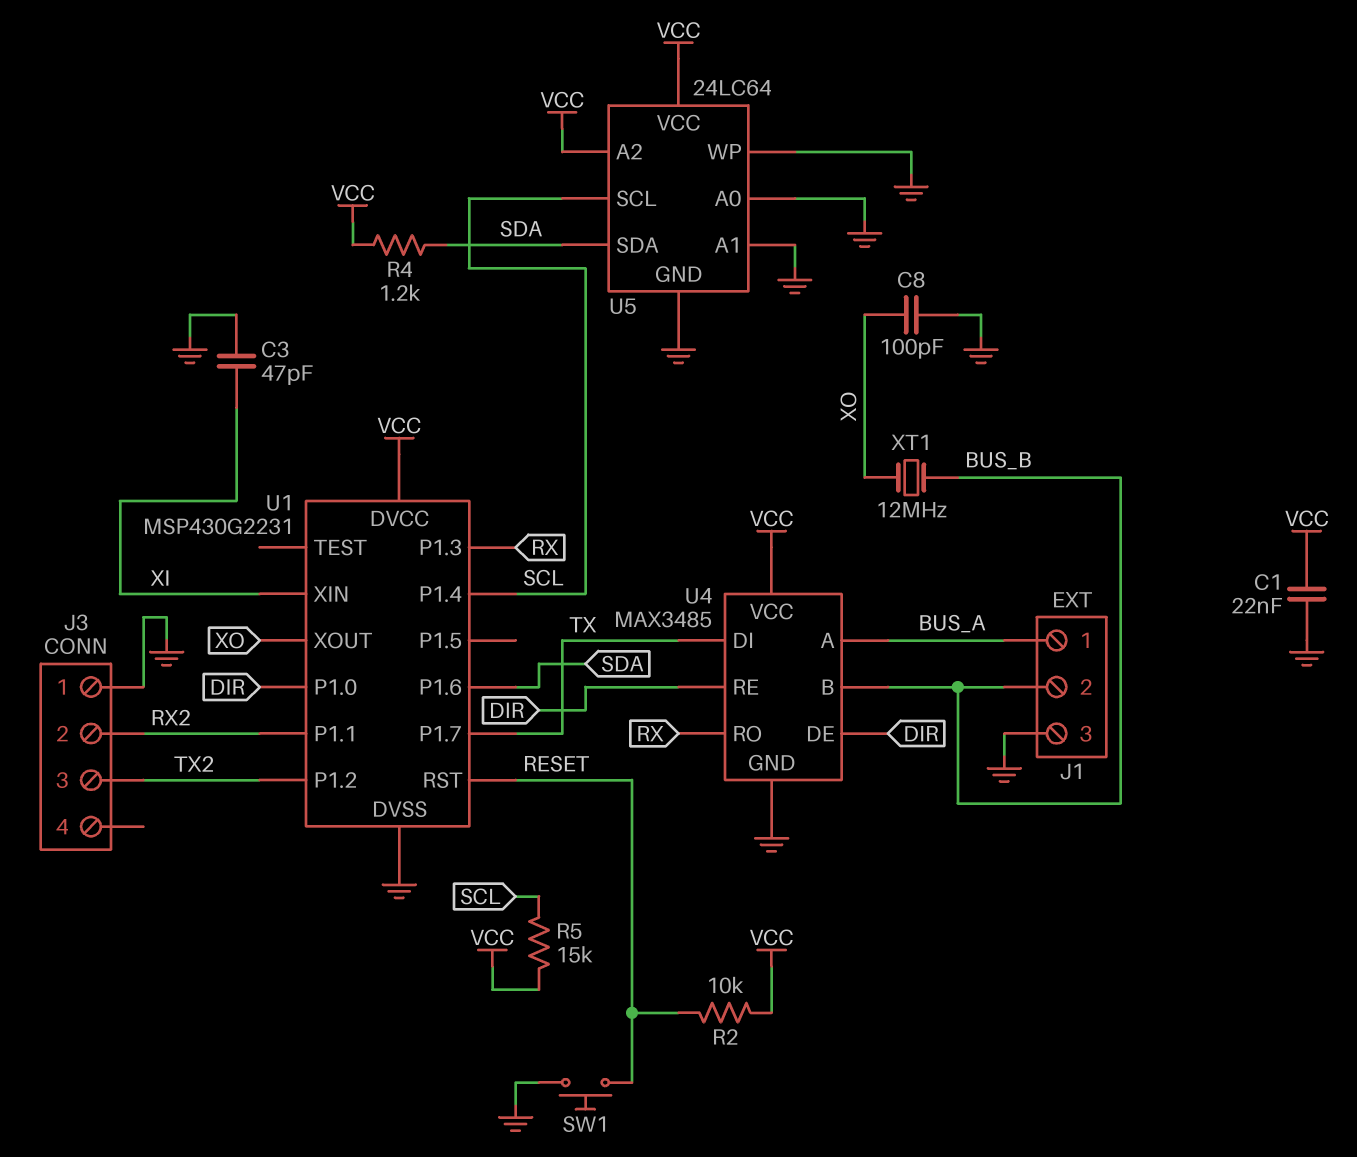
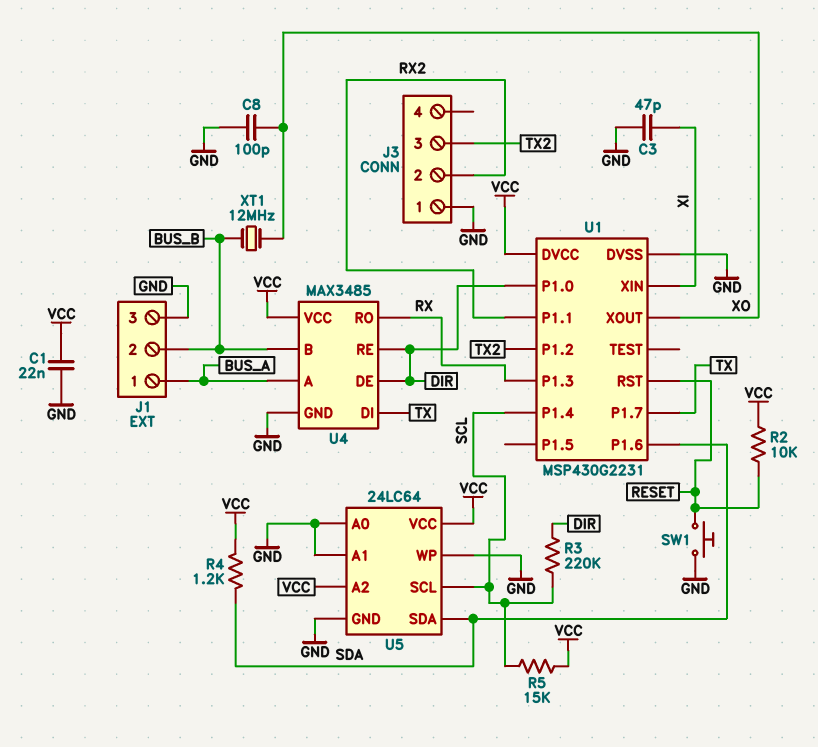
R3: none -> 220k (DIR, SCL)

